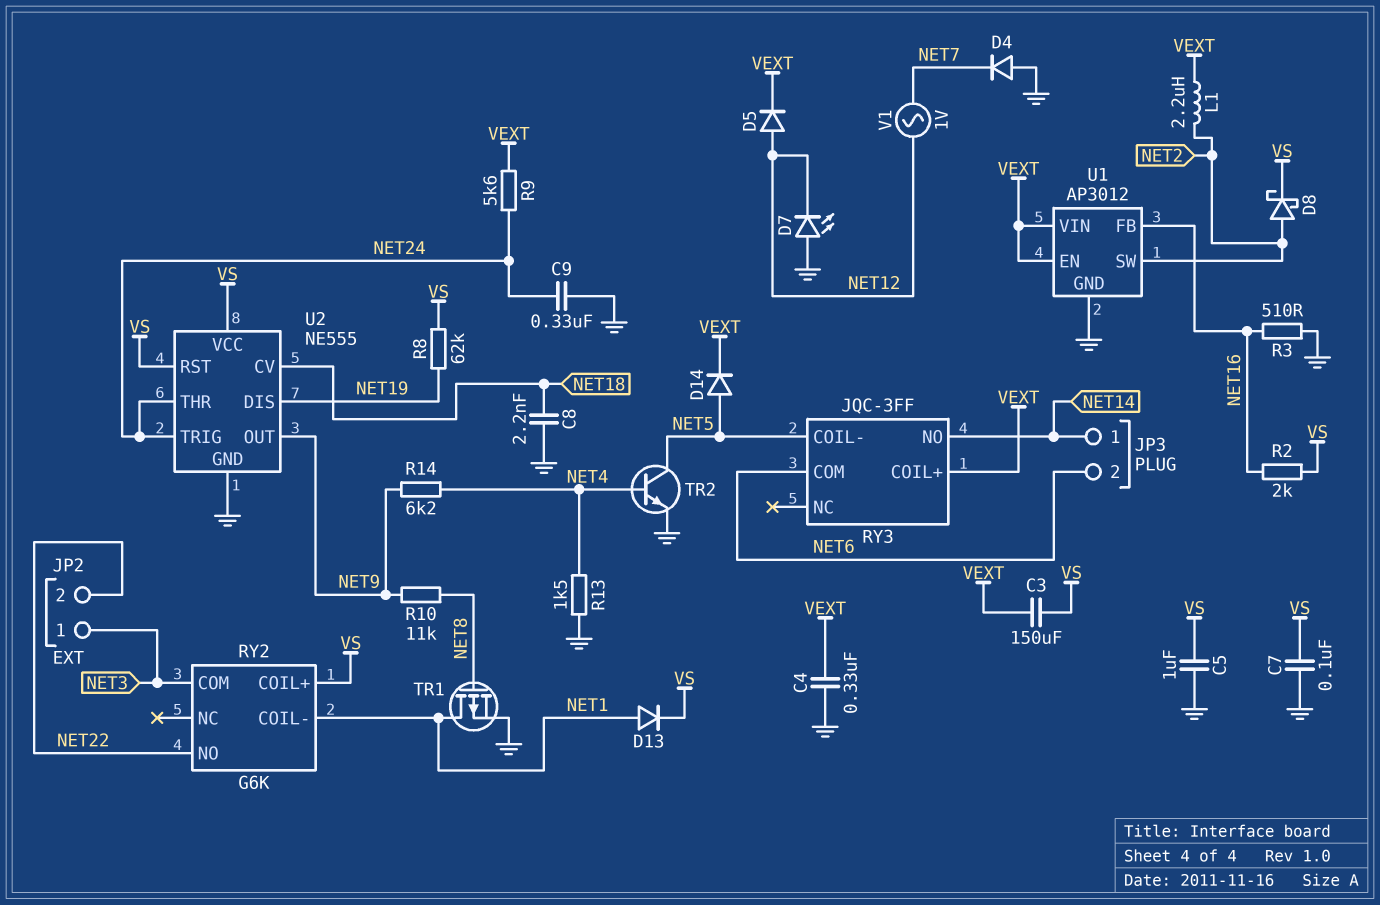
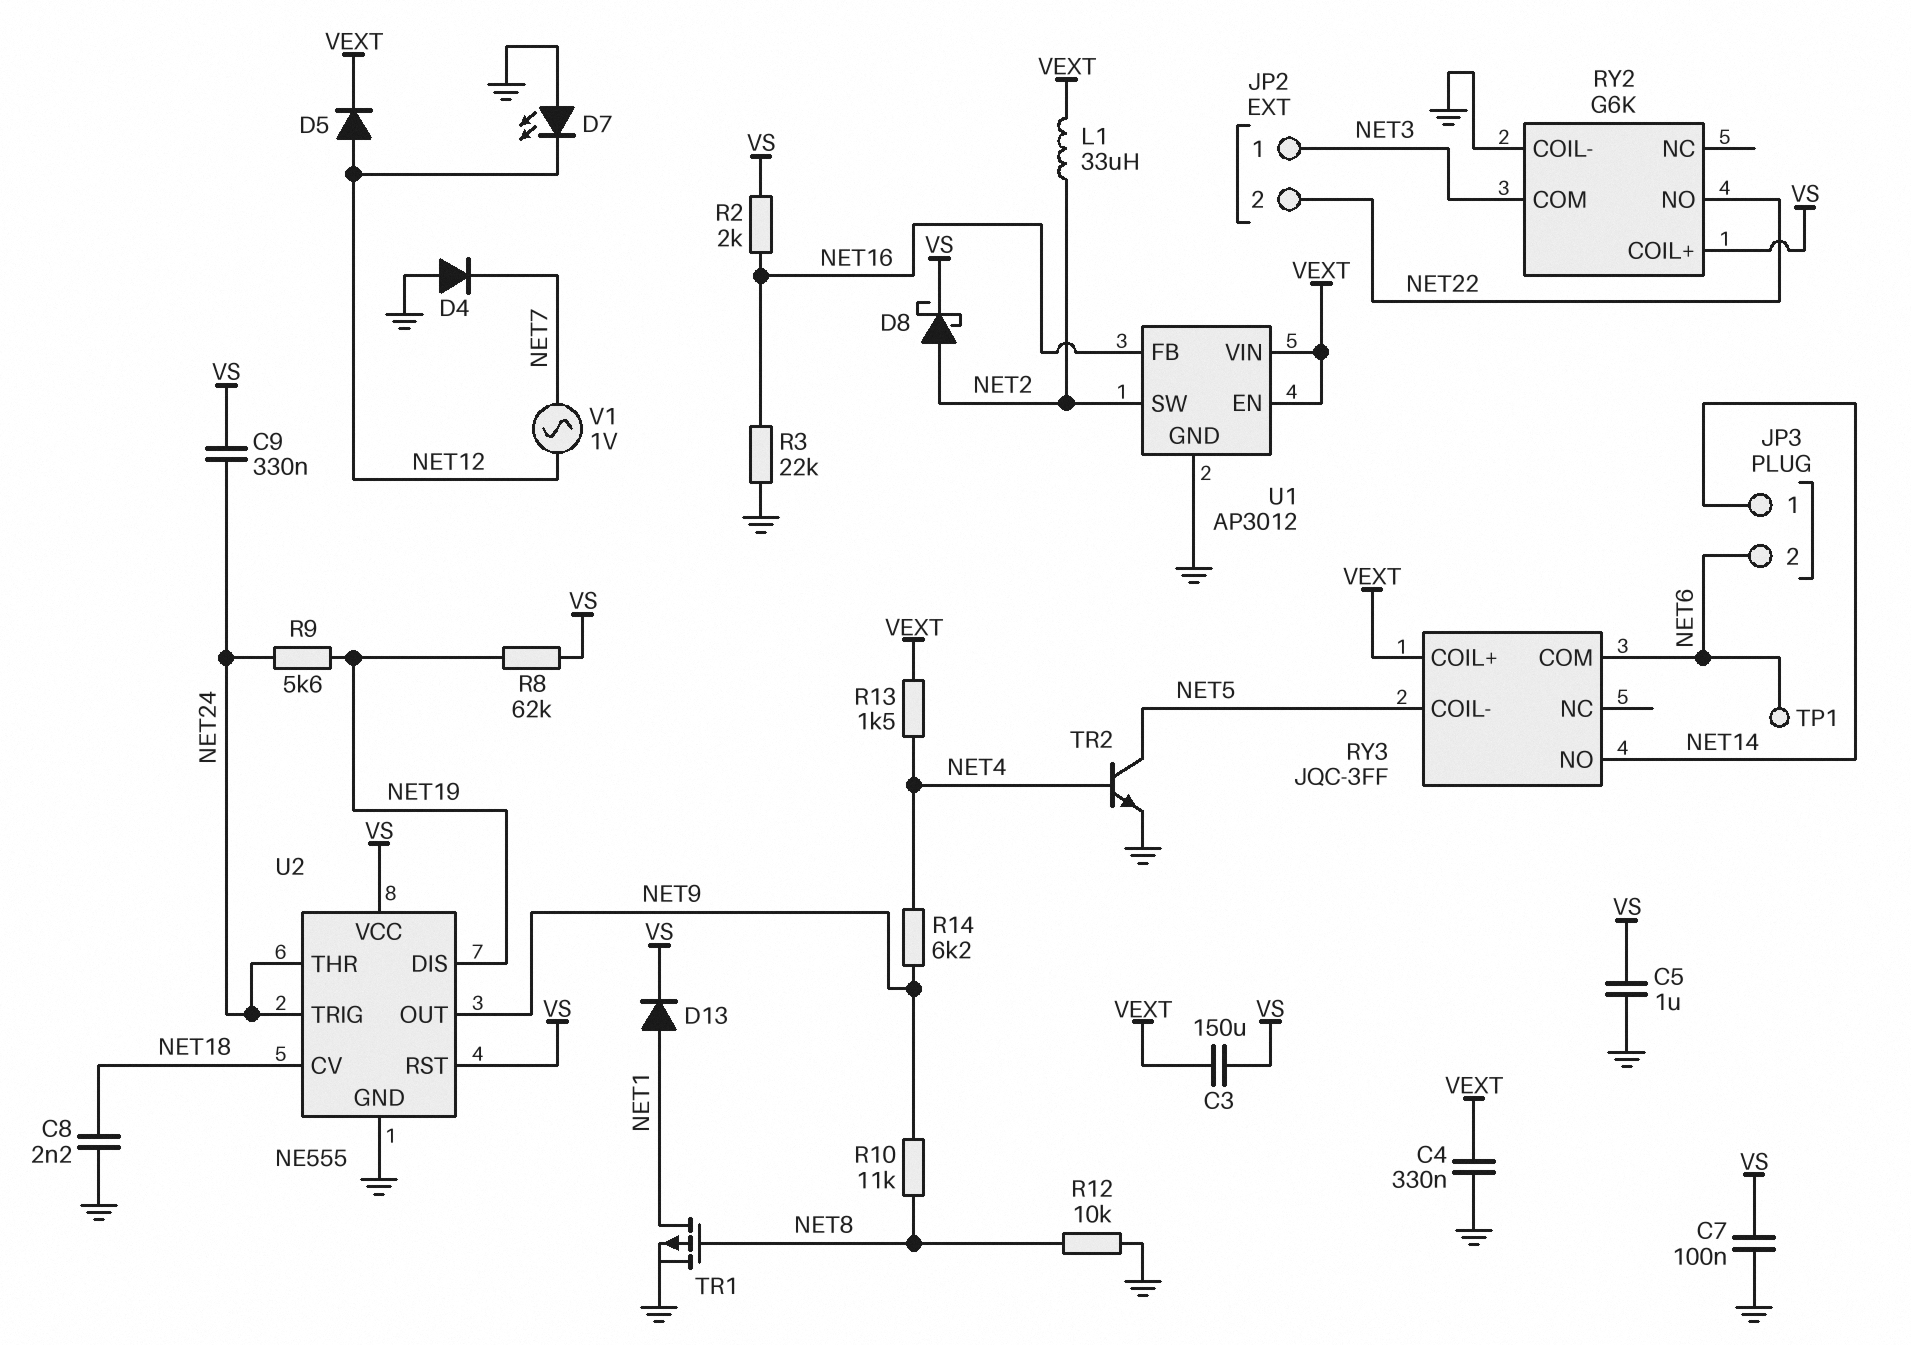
C9: 330nF (GND, NET24) -> 330nF (NET24, VS)
D14: diode (A NET5, K VEXT) -> none
L1: 2.2uH (NET2, VEXT) -> 33uH (NET2, VEXT)
R3: 510 (GND, NET16) -> 22k (GND, NET16)
R9: 5.6k (NET24, VEXT) -> 5.6k (NET19, NET24)
R12: none -> 10k (GND, NET8)
R13: 1.5k (GND, NET4) -> 1.5k (NET4, VEXT)
RY2 pin COIL-: NET1 -> GND
TP1: none -> test point (NET6)

